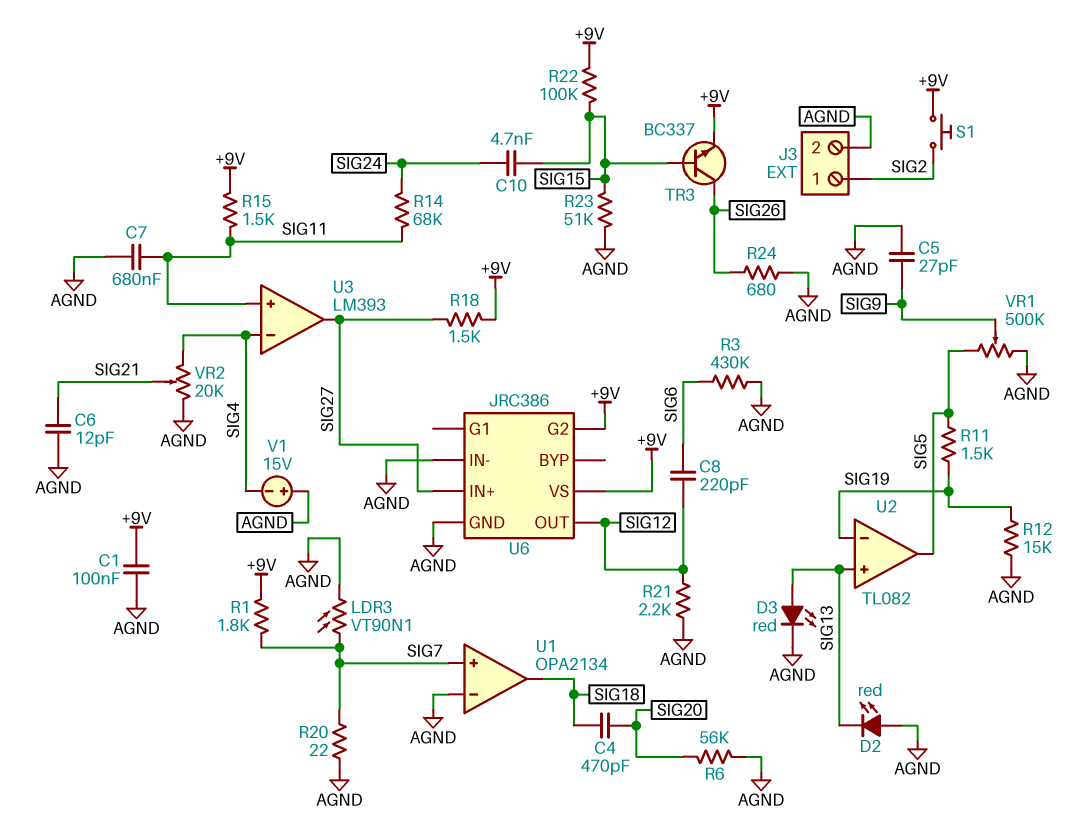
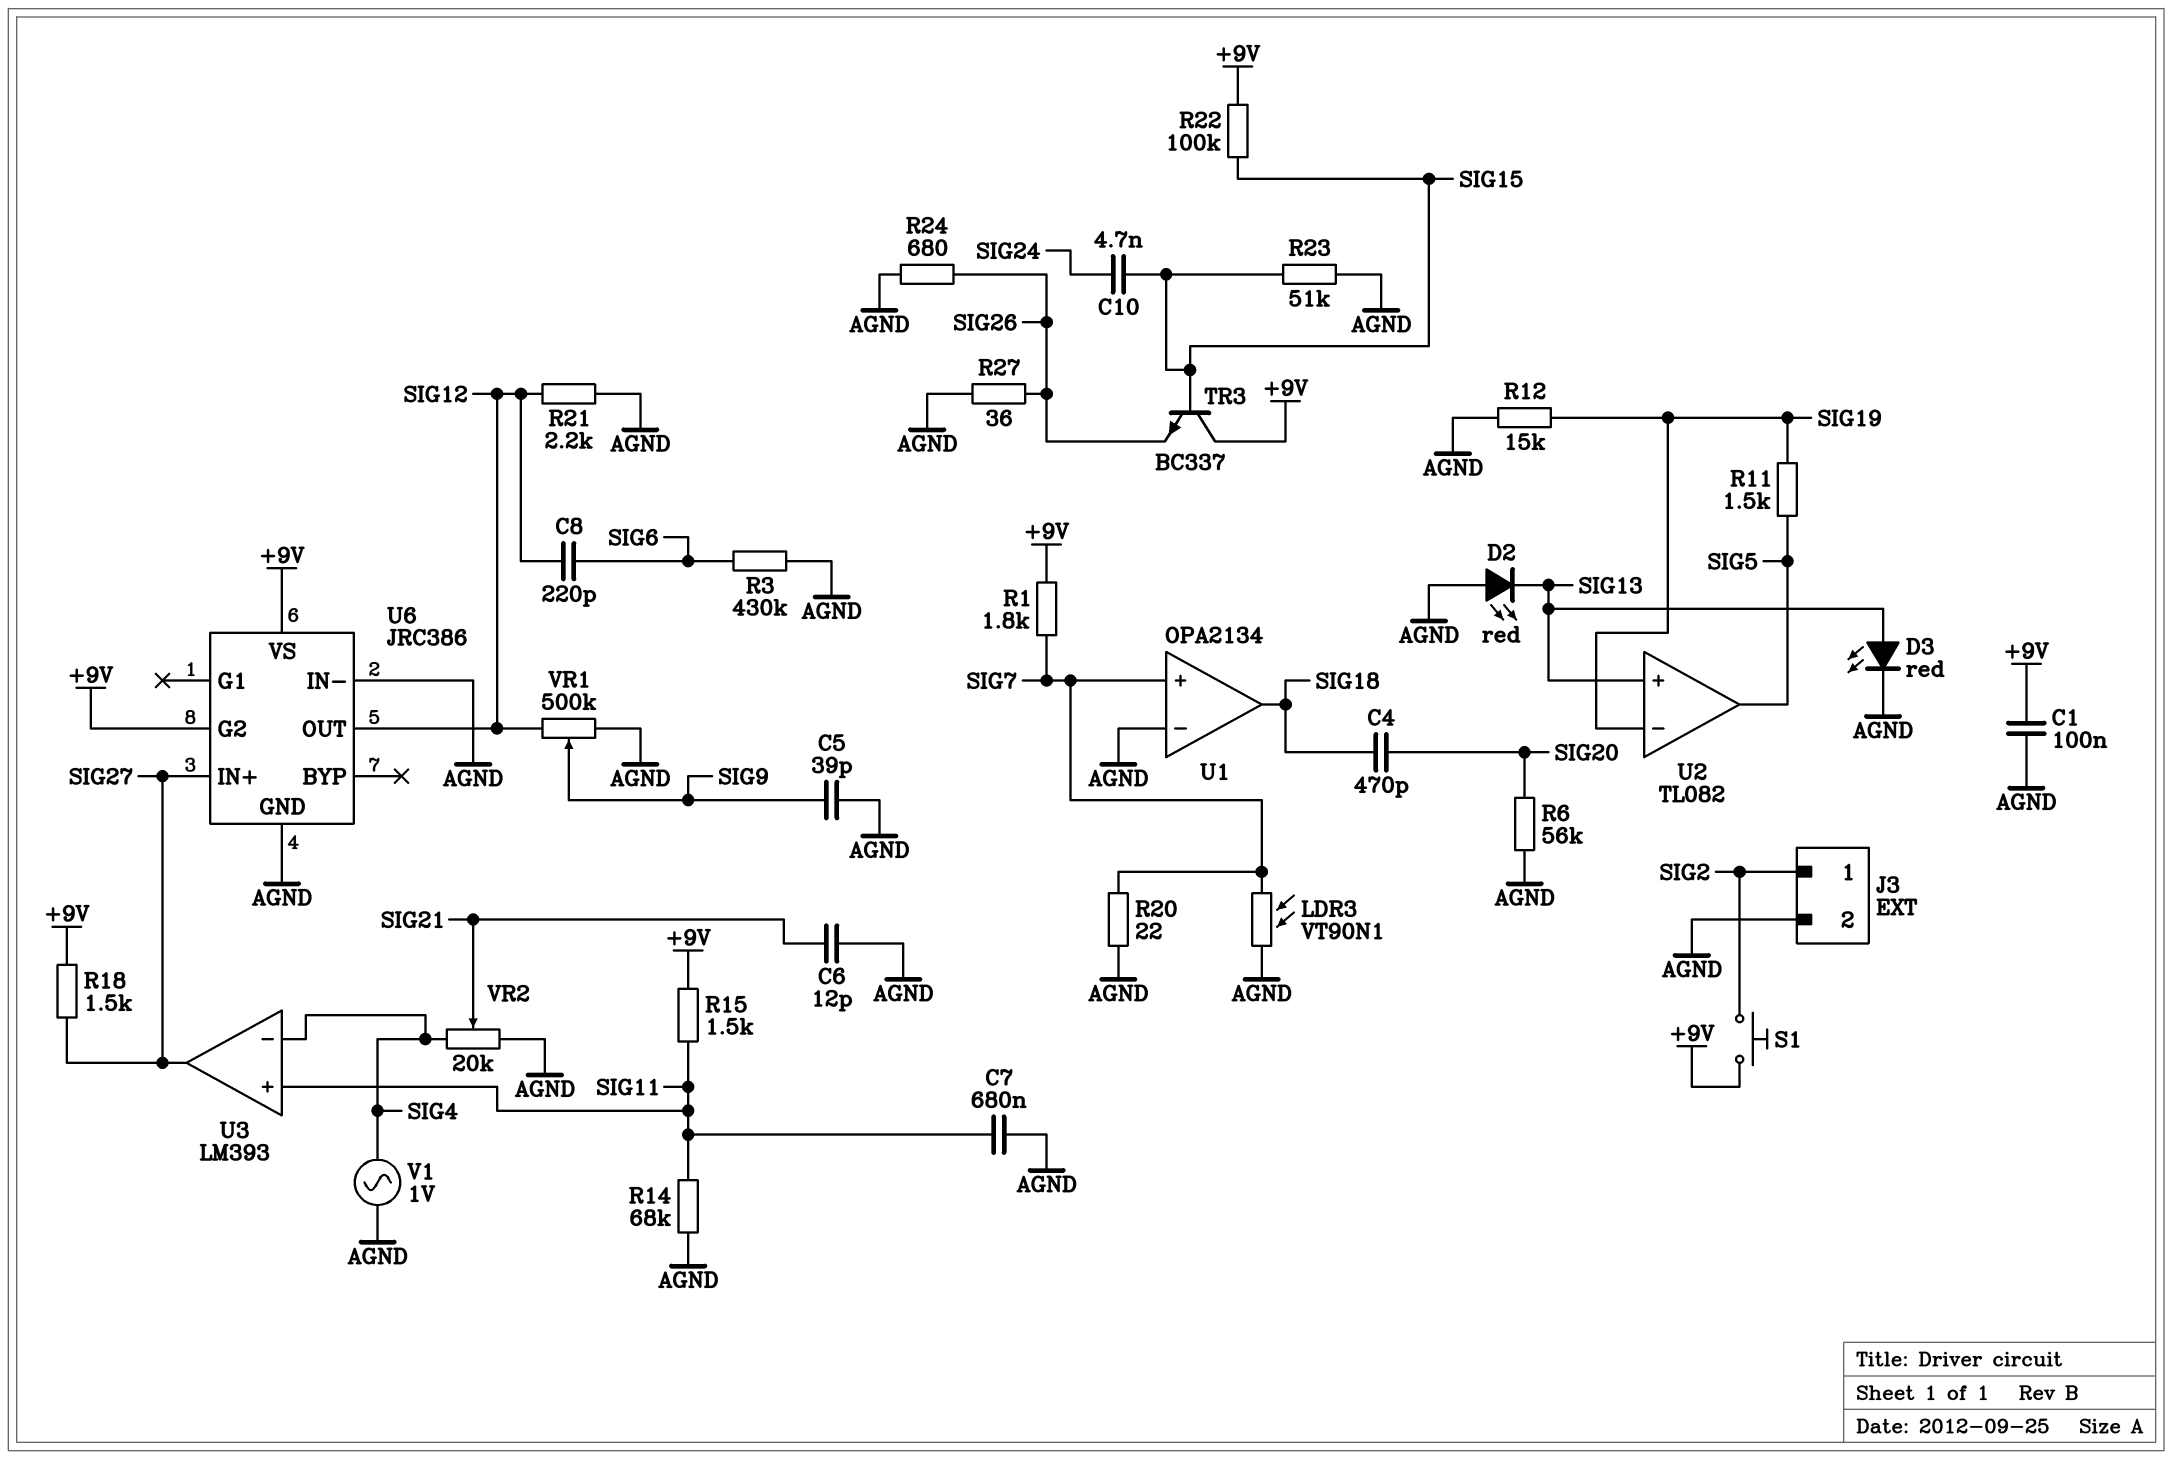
C5: 27pF (AGND, SIG9) -> 39pF (AGND, SIG9)
R14: 68k (SIG11, SIG24) -> 68k (AGND, SIG11)
R27: none -> 36 (AGND, SIG26)
TR3: NPN BC337 (B SIG15, C SIG26, E +9V) -> NPN BC337 (B SIG15, C +9V, E SIG26)
V1: 15V (plus AGND, minus SIG4) -> AC 1V (AGND, SIG4)
VR1: 500k (AGND, SIG5, wiper SIG9) -> 500k (AGND, SIG12, wiper SIG9)

